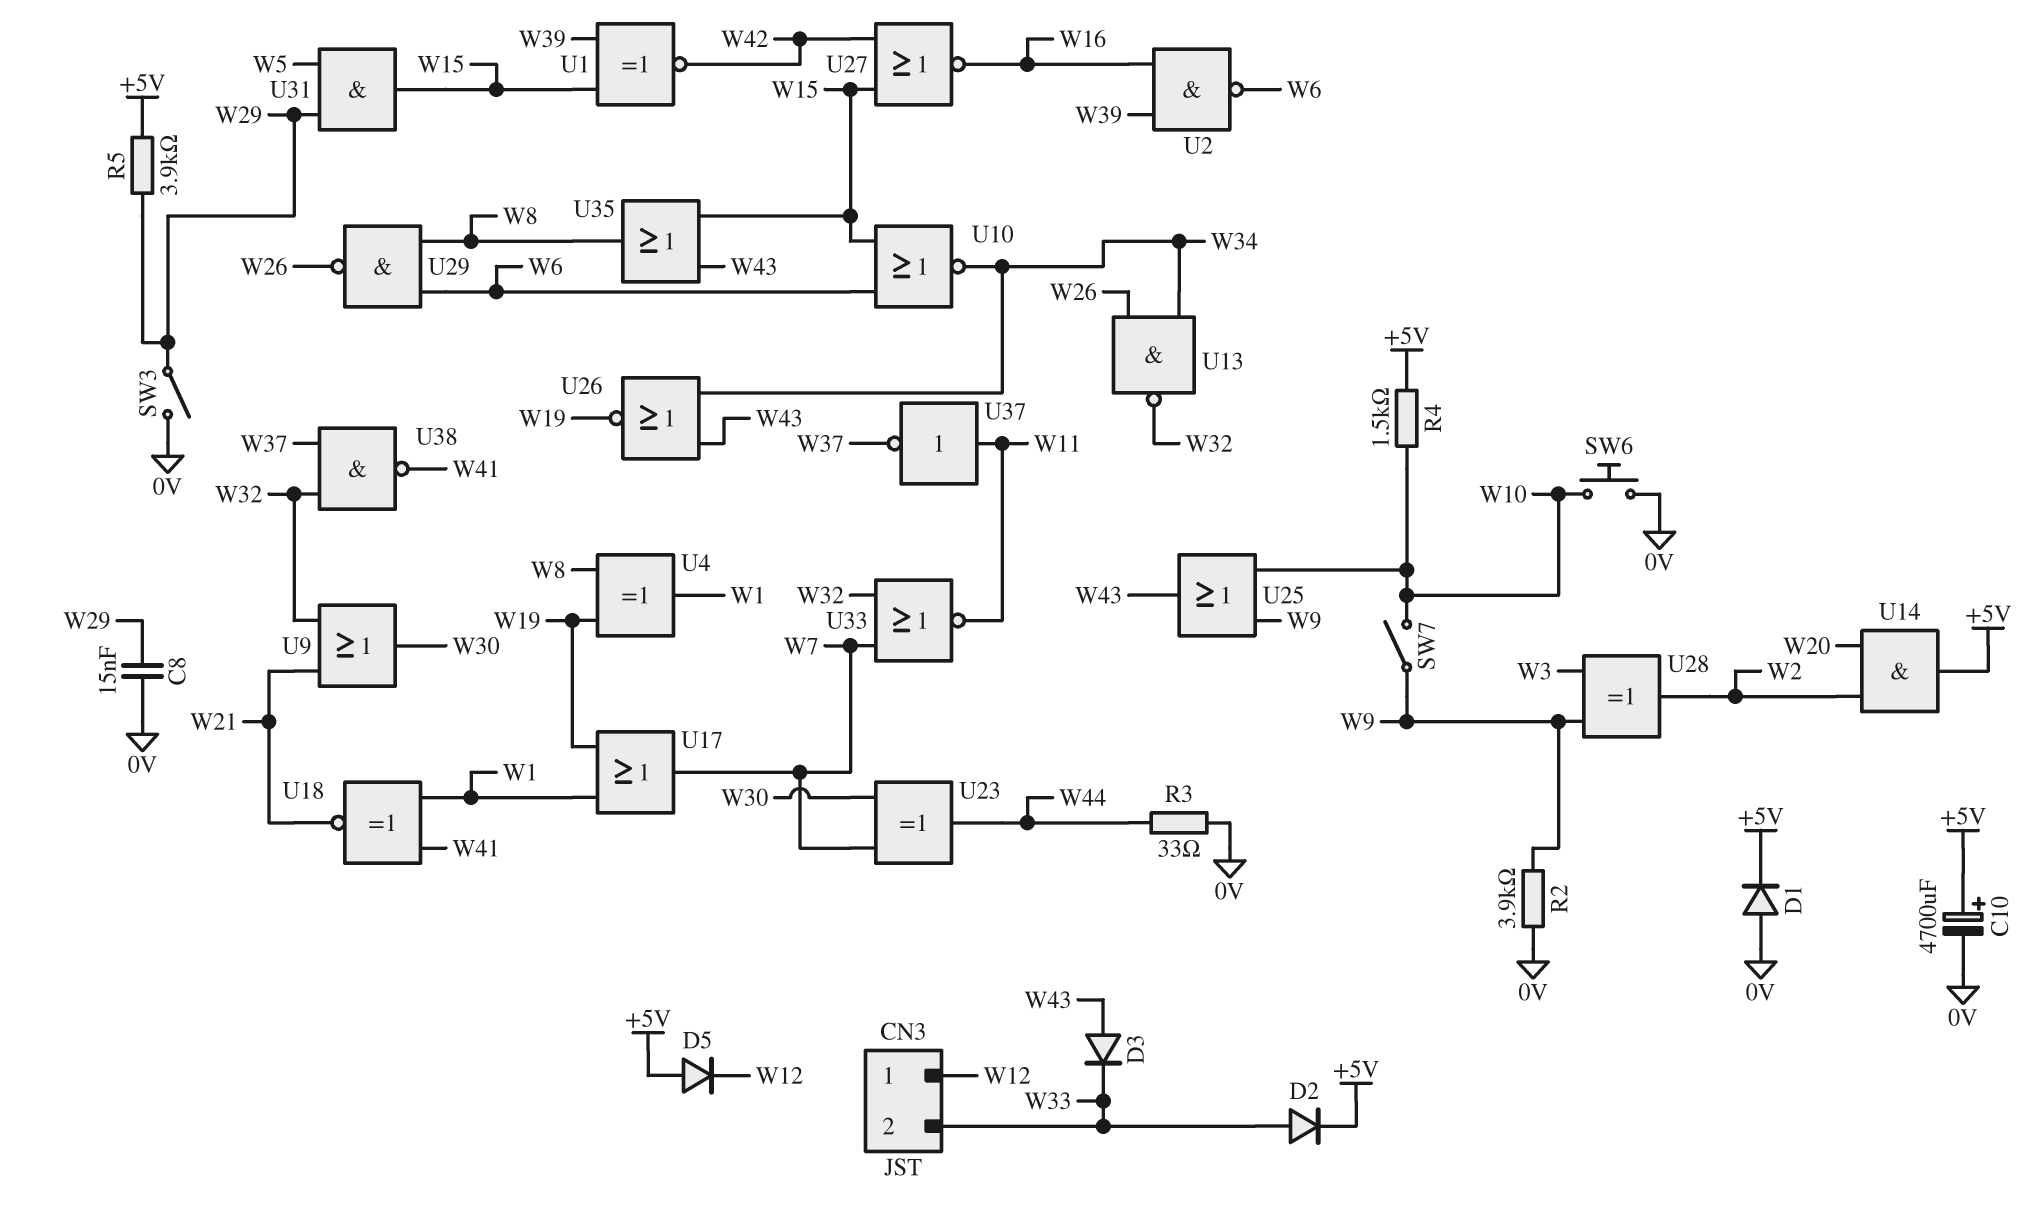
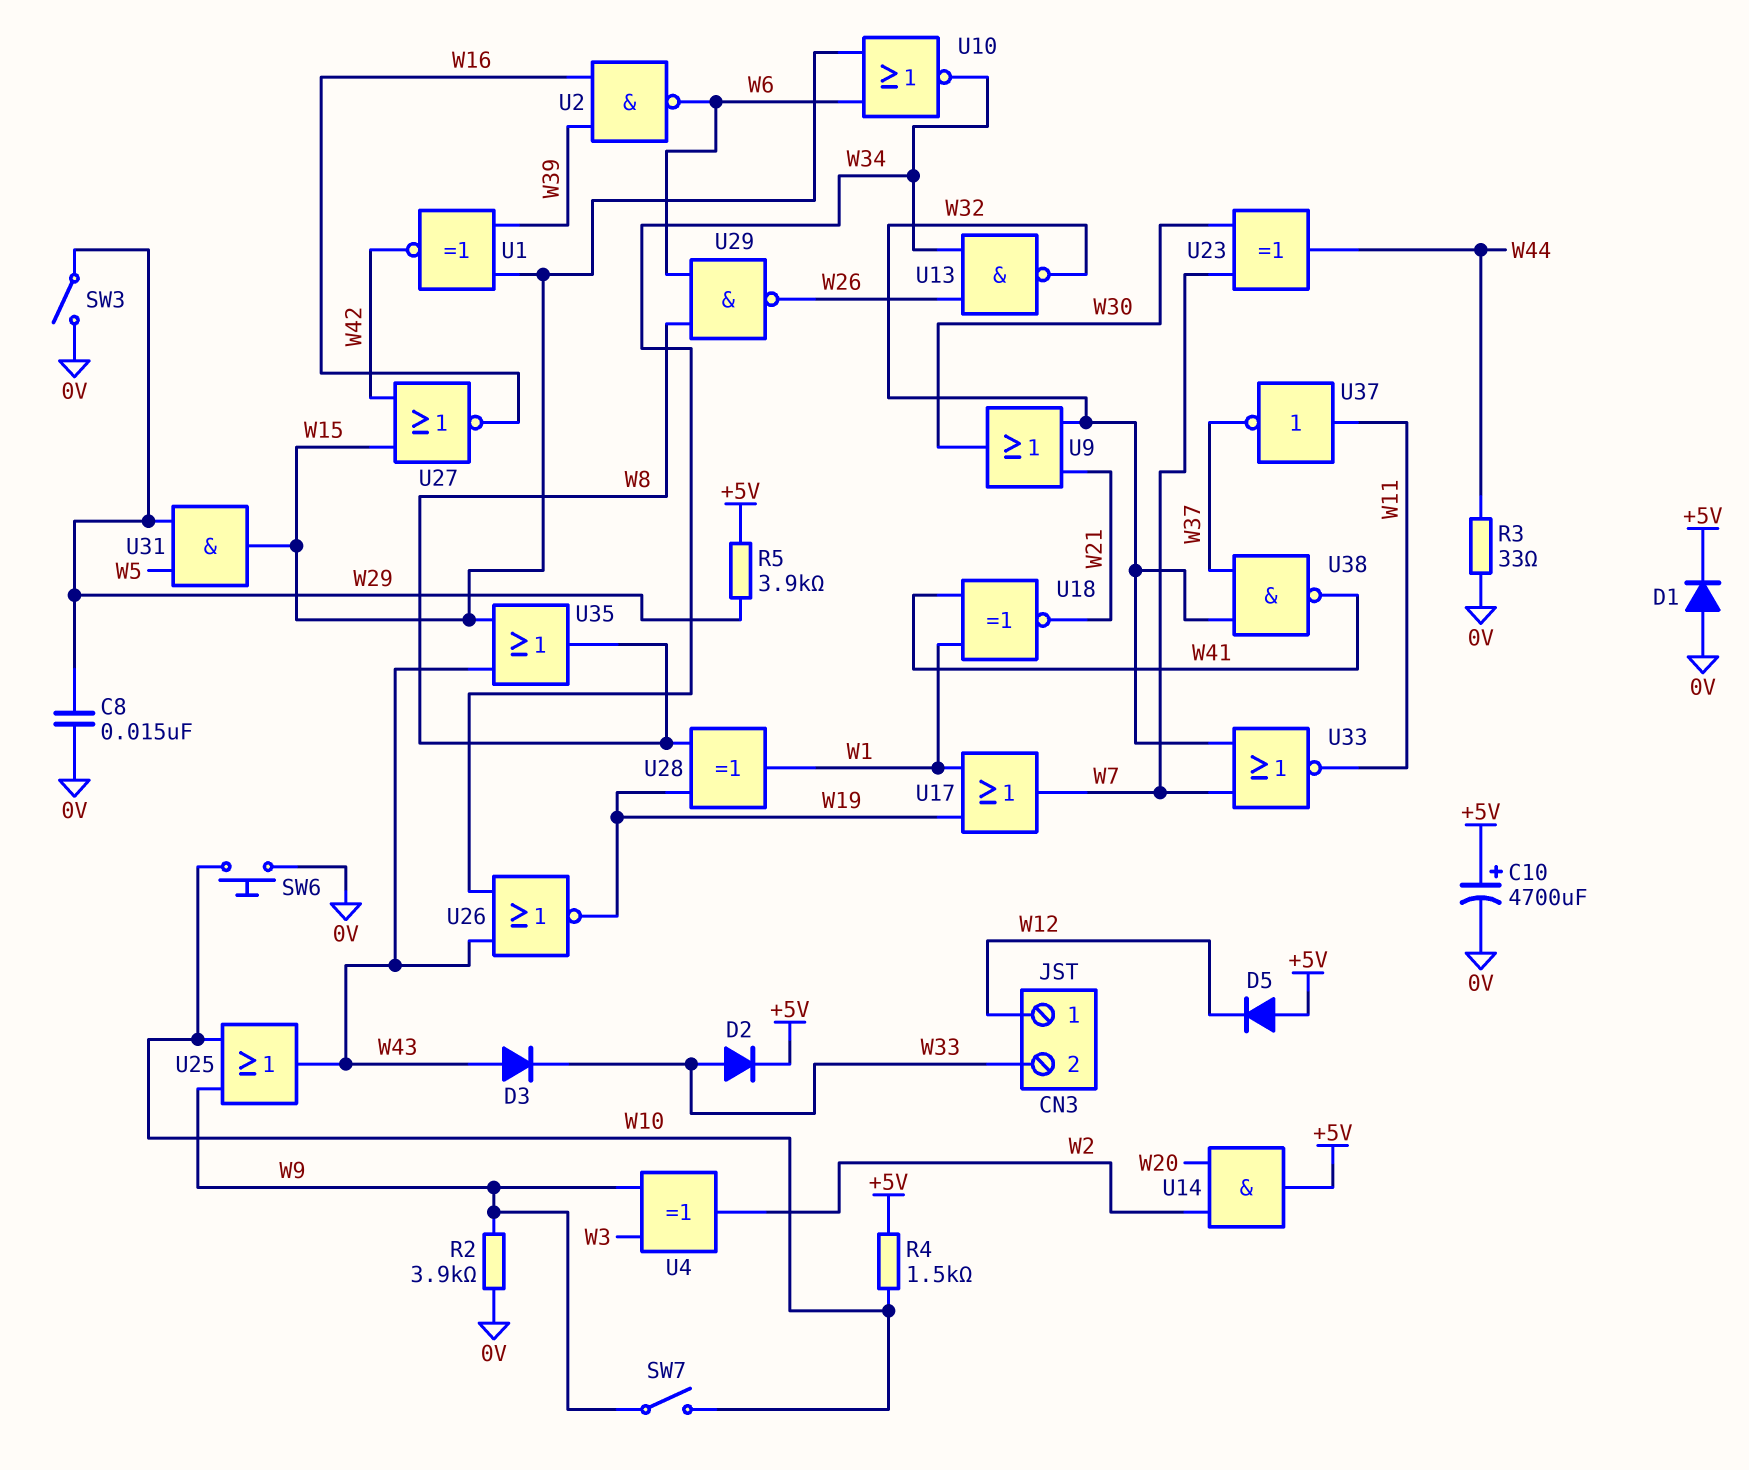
U4: XOR (in W8, in W19, out W1) -> XOR (in W3, in W9, out W2)
U28: XOR (in W3, in W9, out W2) -> XOR (in W8, in W19, out W1)

